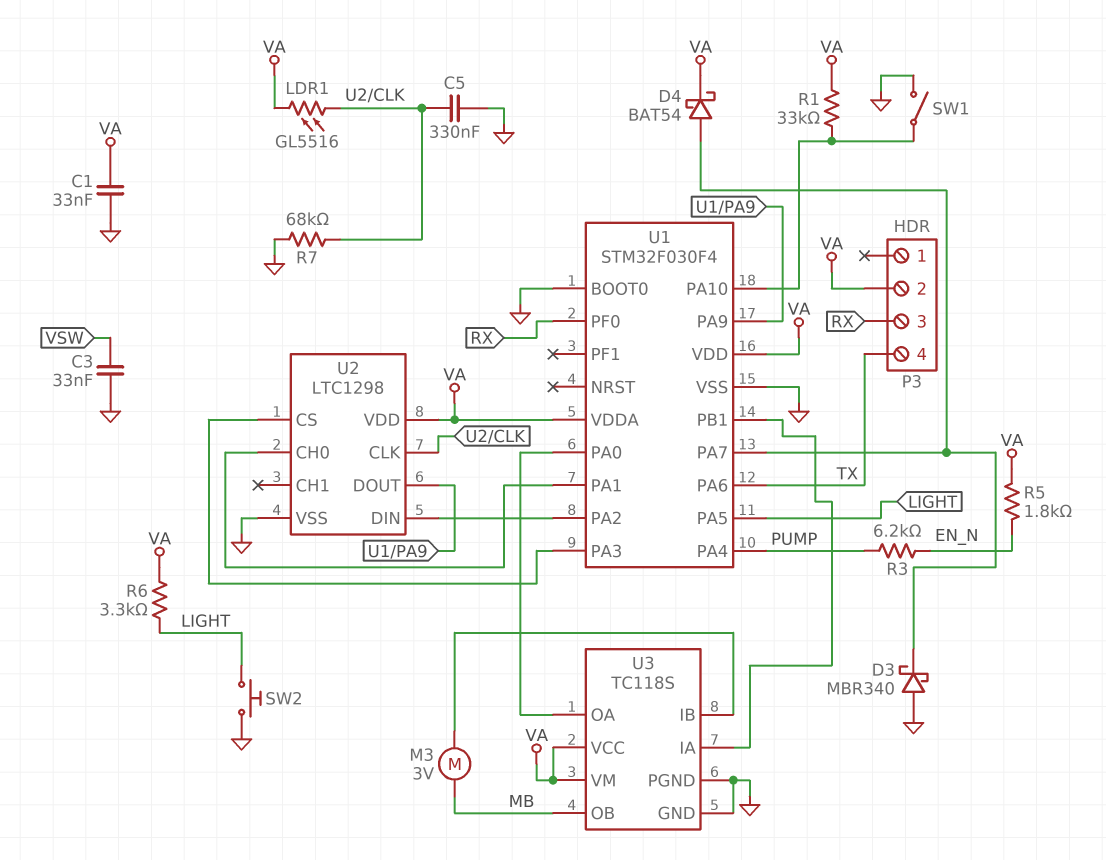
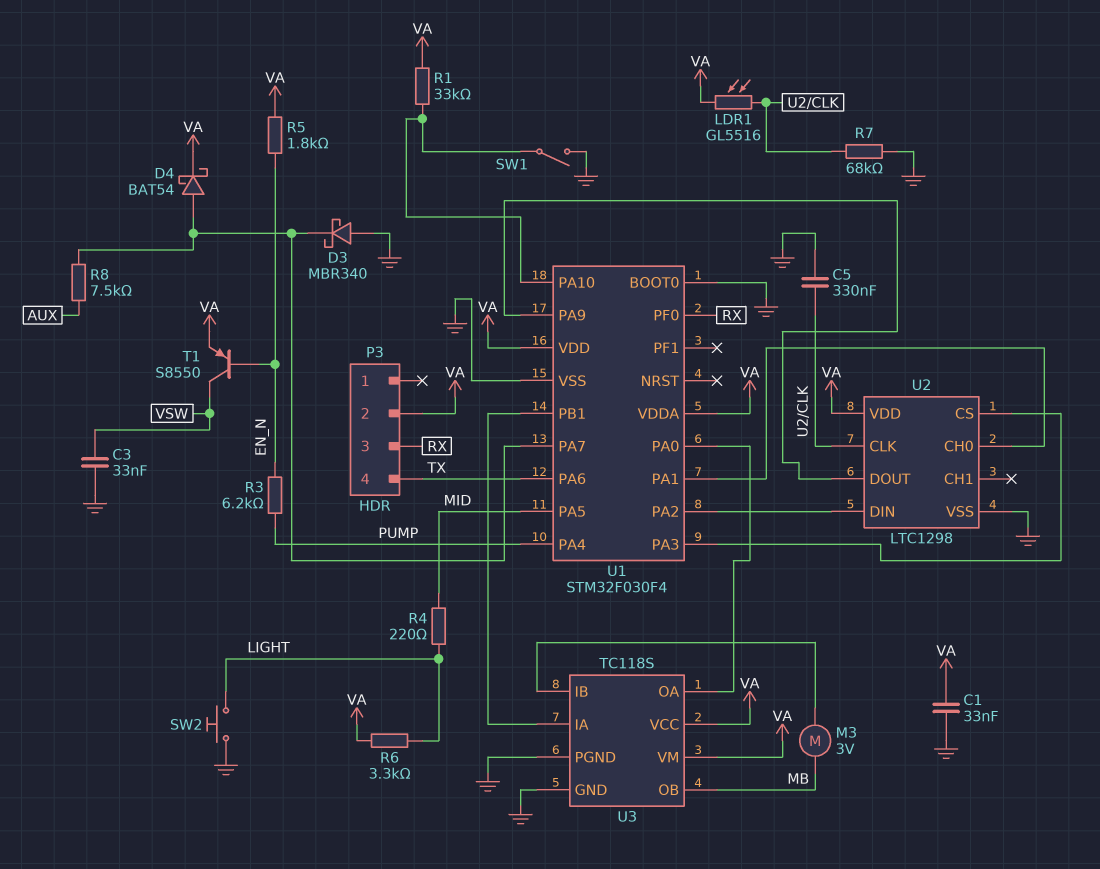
R4: none -> 220 (LIGHT, MID)
R8: none -> 7.5k (AUX, U1/PA7)
T1: none -> PNP S8550 (B EN_N, C VSW, E VA)
U1 pin PA5: LIGHT -> MID

